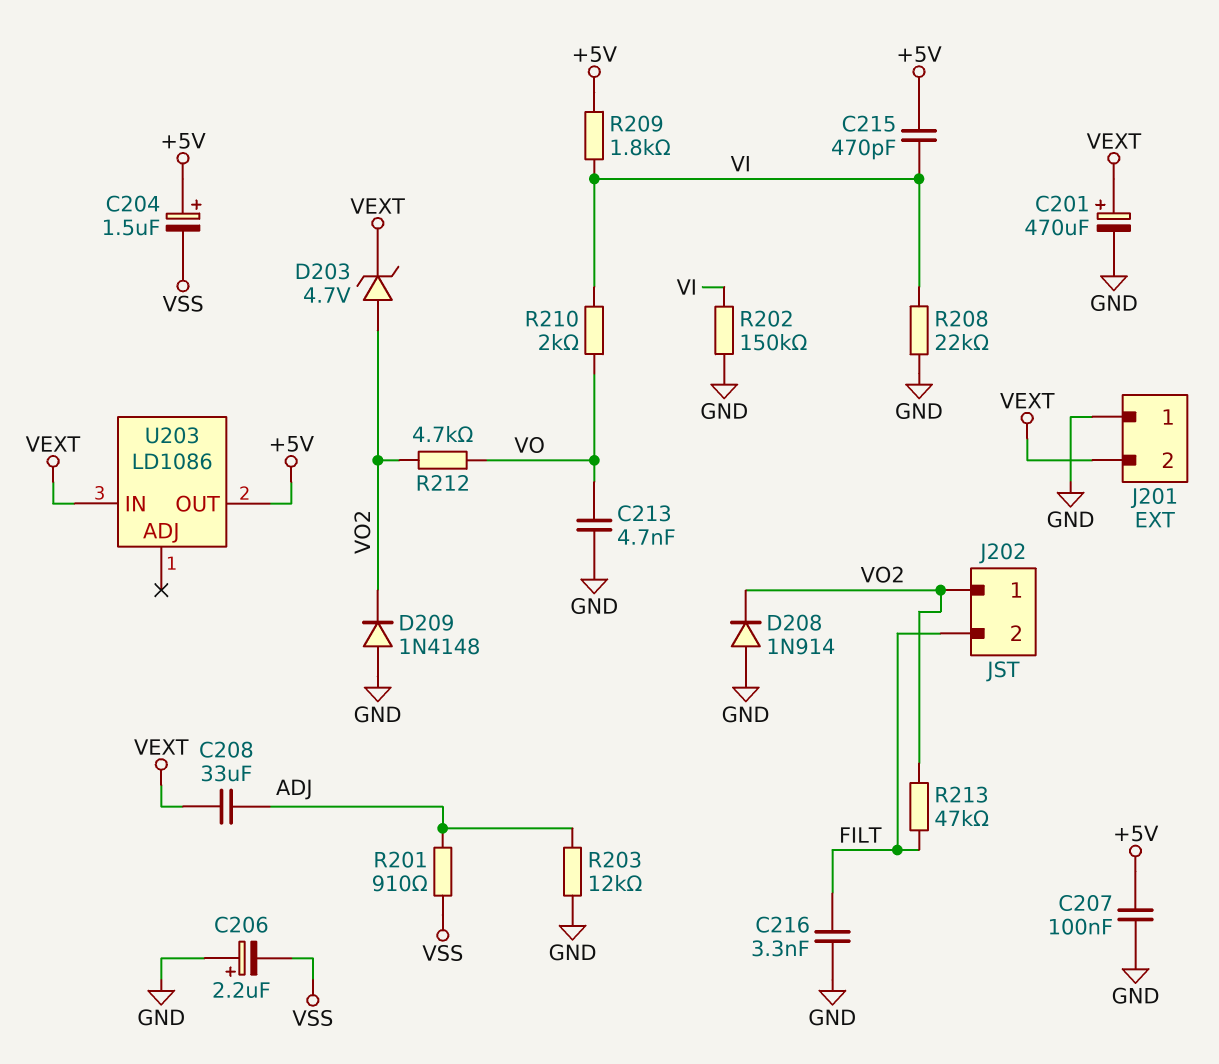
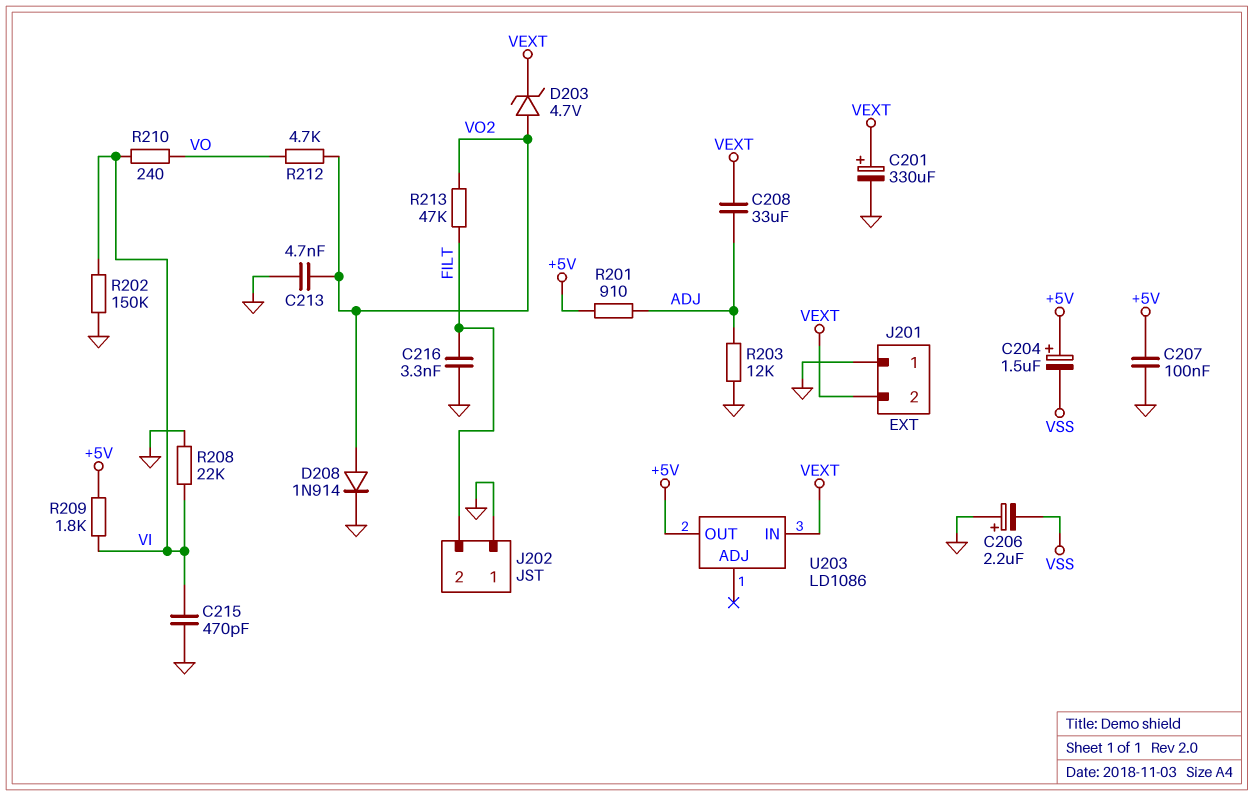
C201: 470uF (plus VEXT, minus GND) -> 330uF (plus VEXT, minus GND)
C213: 4.7nF (GND, VO) -> 4.7nF (GND, VO2)
C215: 470pF (+5V, VI) -> 470pF (GND, VI)
D208: diode 1N914 (A GND, K VO2) -> diode 1N914 (A VO2, K GND)
D209: diode 1N4148 (A GND, K VO2) -> none
J202 pin 1: VO2 -> GND
R201: 910 (ADJ, VSS) -> 910 (+5V, ADJ)
R210: 2k (VI, VO) -> 240 (VI, VO)

